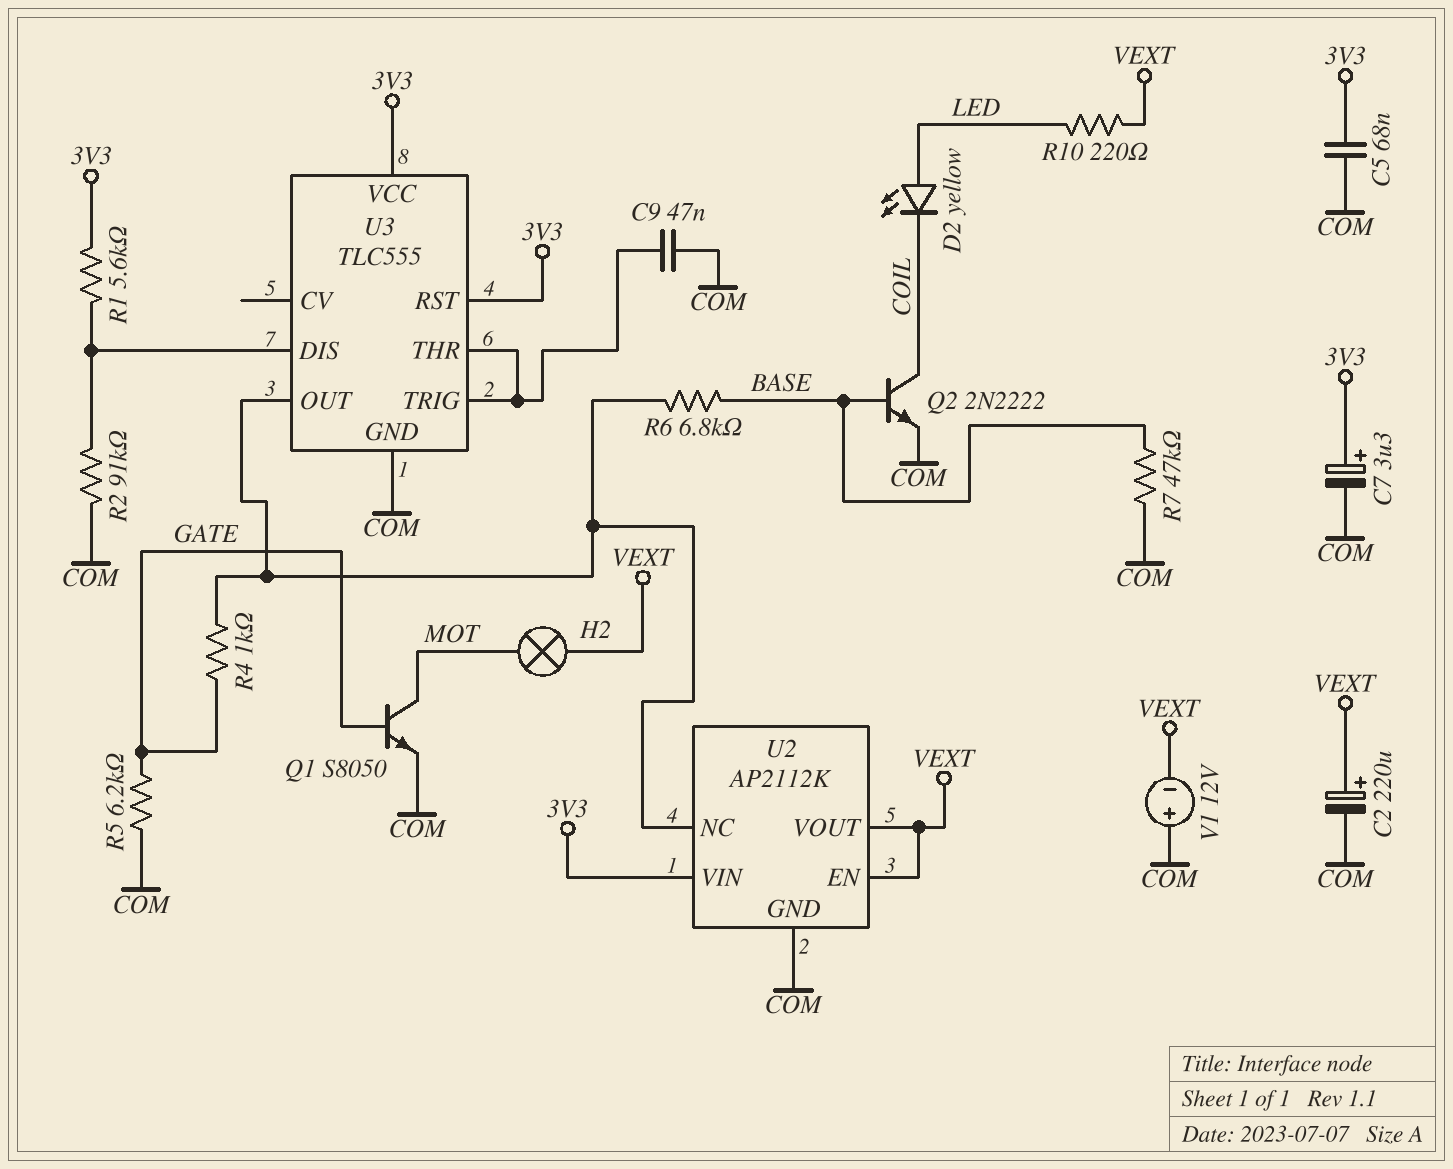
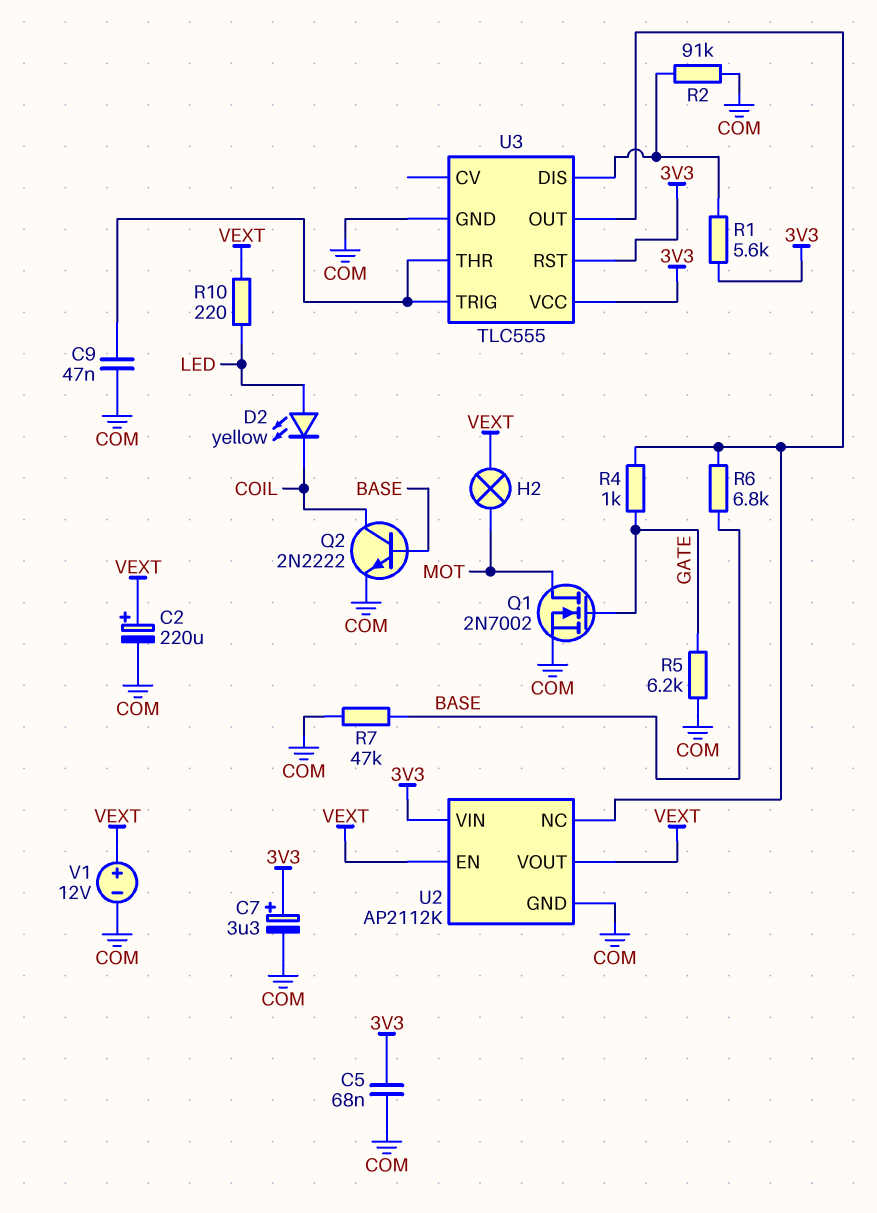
Q1: NPN S8050 (B GATE, C MOT, E COM) -> NMOS 2N7002 (G GATE, D MOT, S COM)
V1: 12V (plus COM, minus VEXT) -> 12V (plus VEXT, minus COM)

